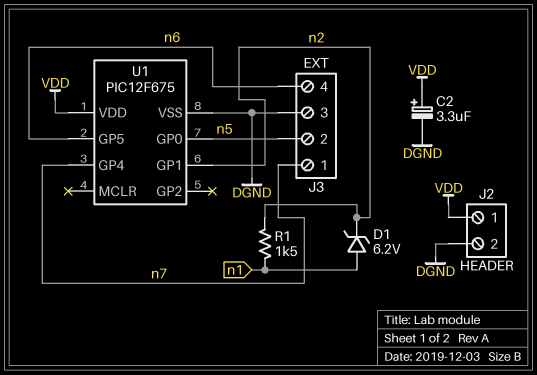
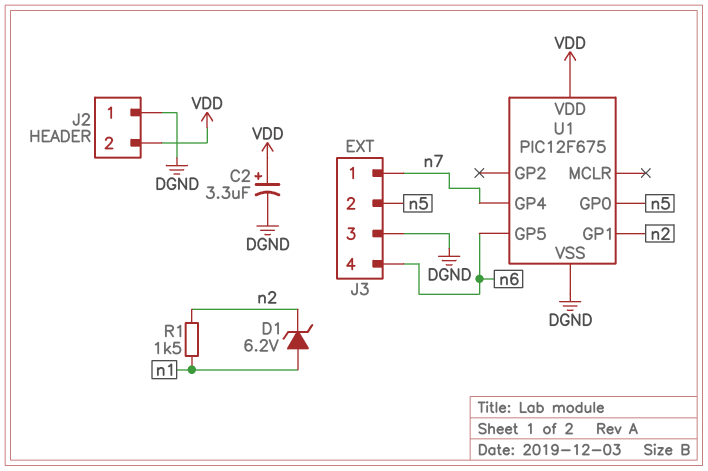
J2 pin 1: VDD -> DGND
J2 pin 2: DGND -> VDD

